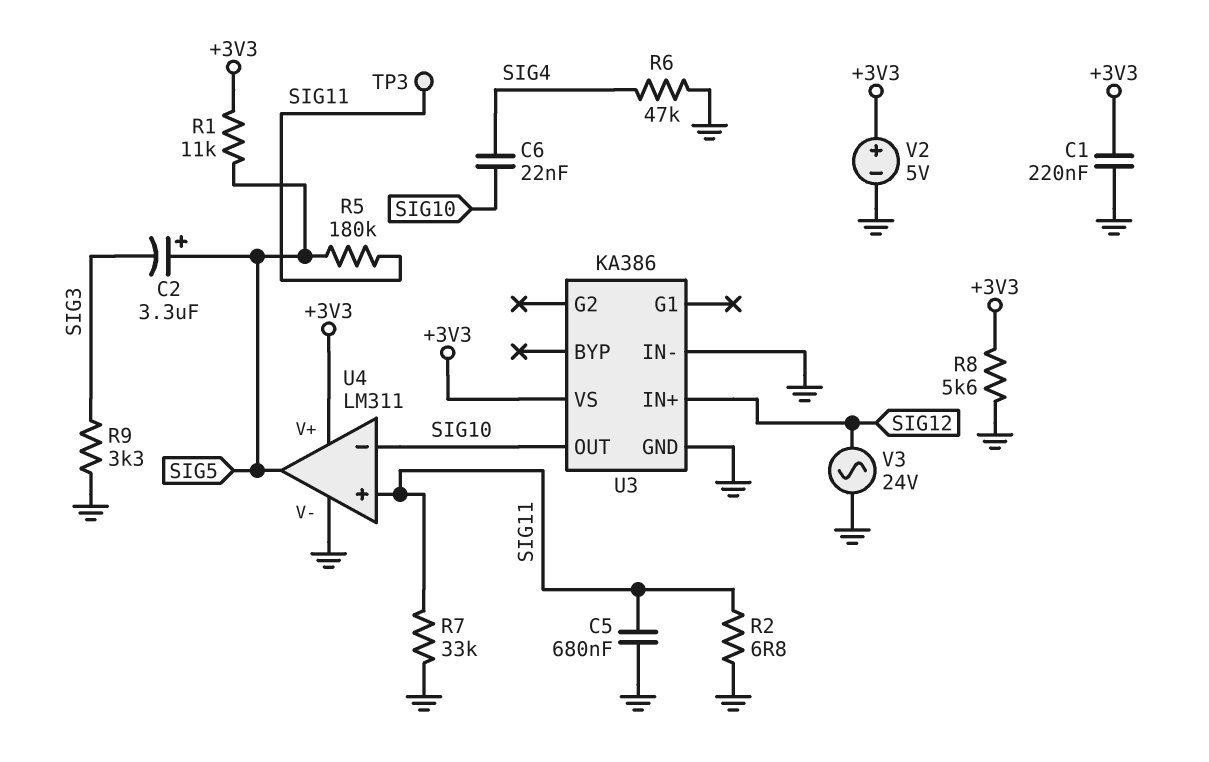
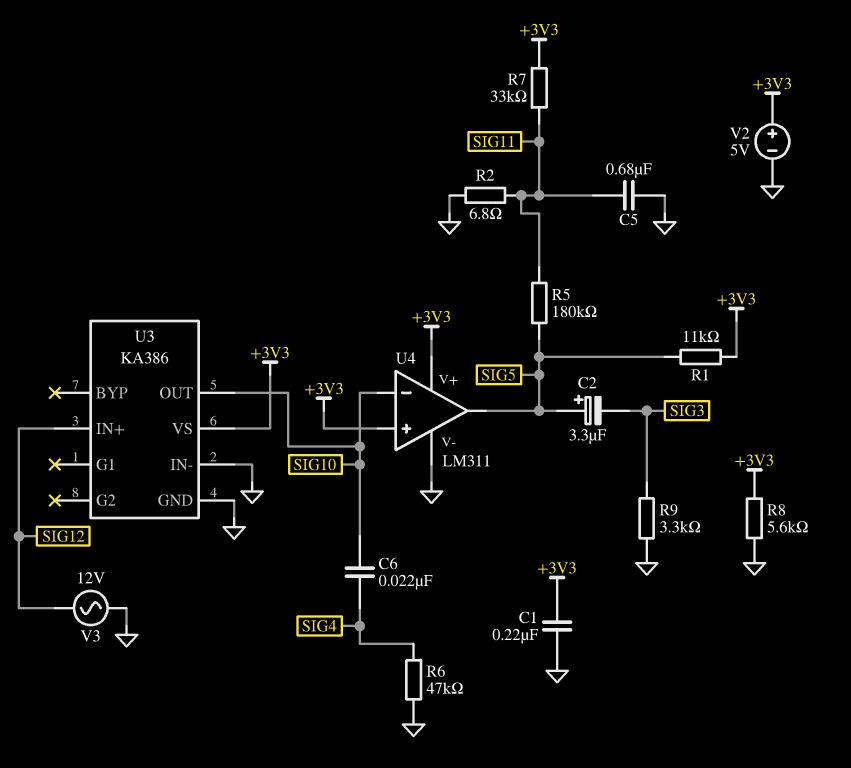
R7: 33k (GND, SIG11) -> 33k (+3V3, SIG11)
TP3: test point (SIG11) -> none
U4 pin in+: SIG11 -> +3V3
V3: AC 24V (GND, SIG12) -> AC 12V (GND, SIG12)

